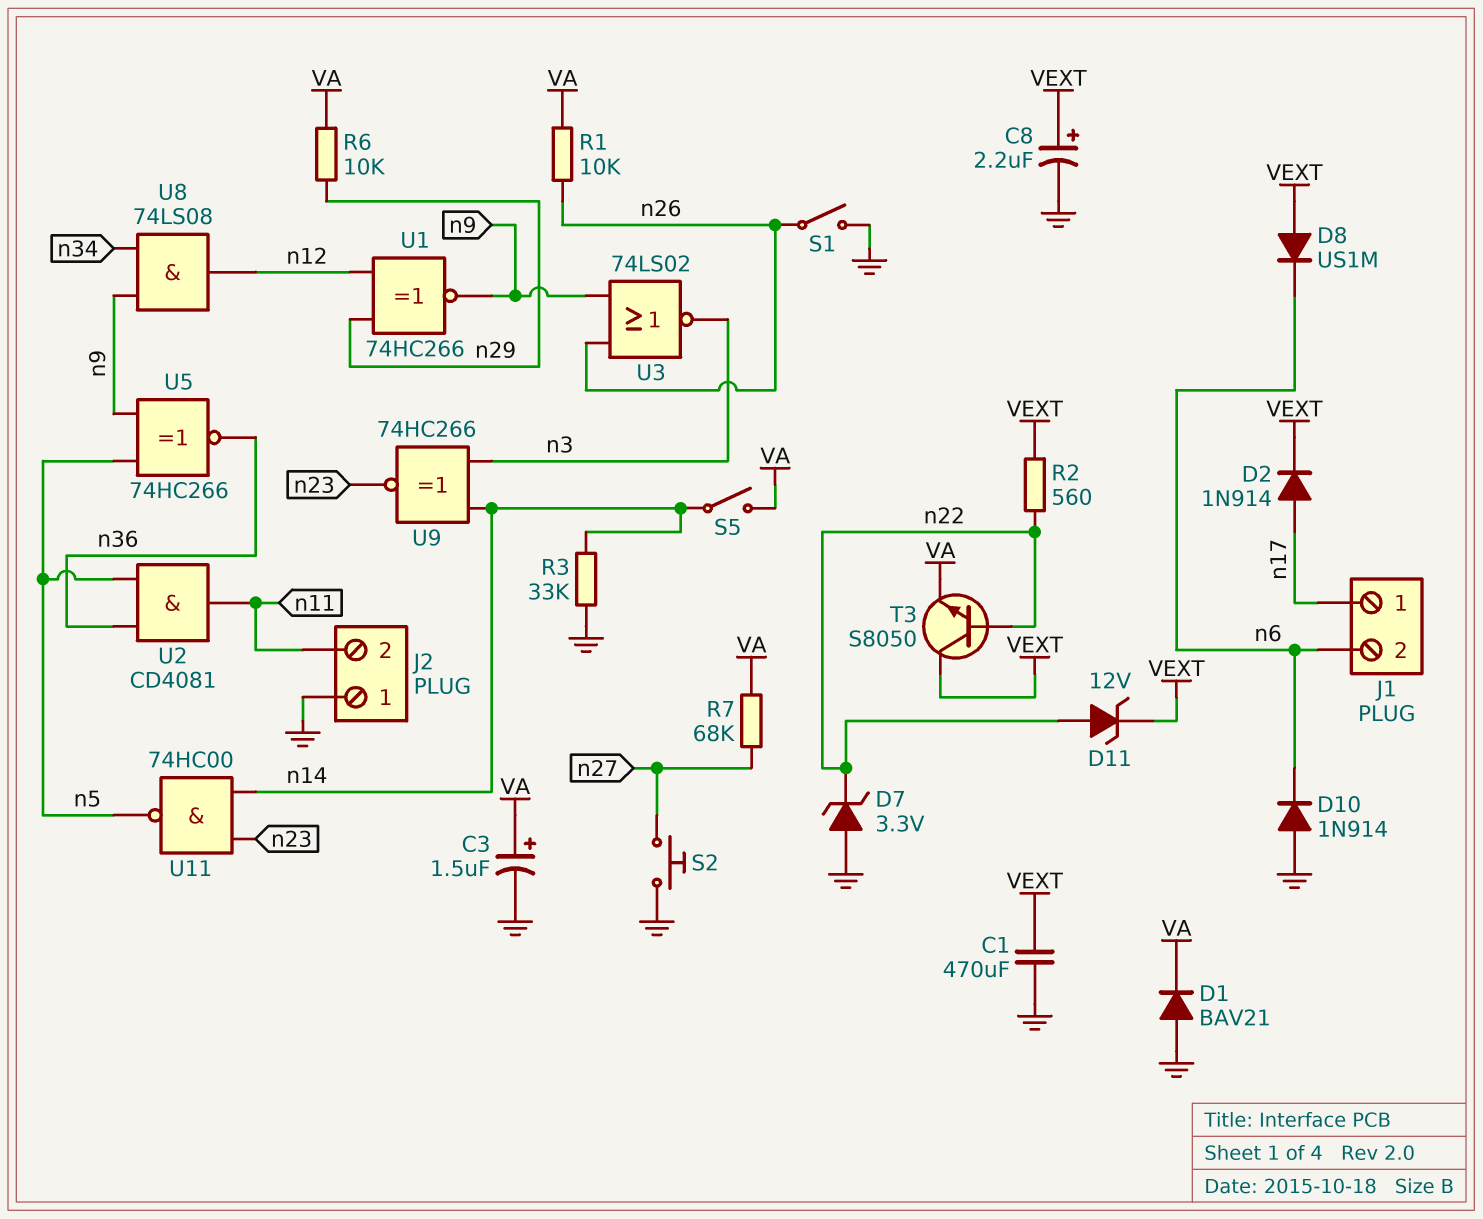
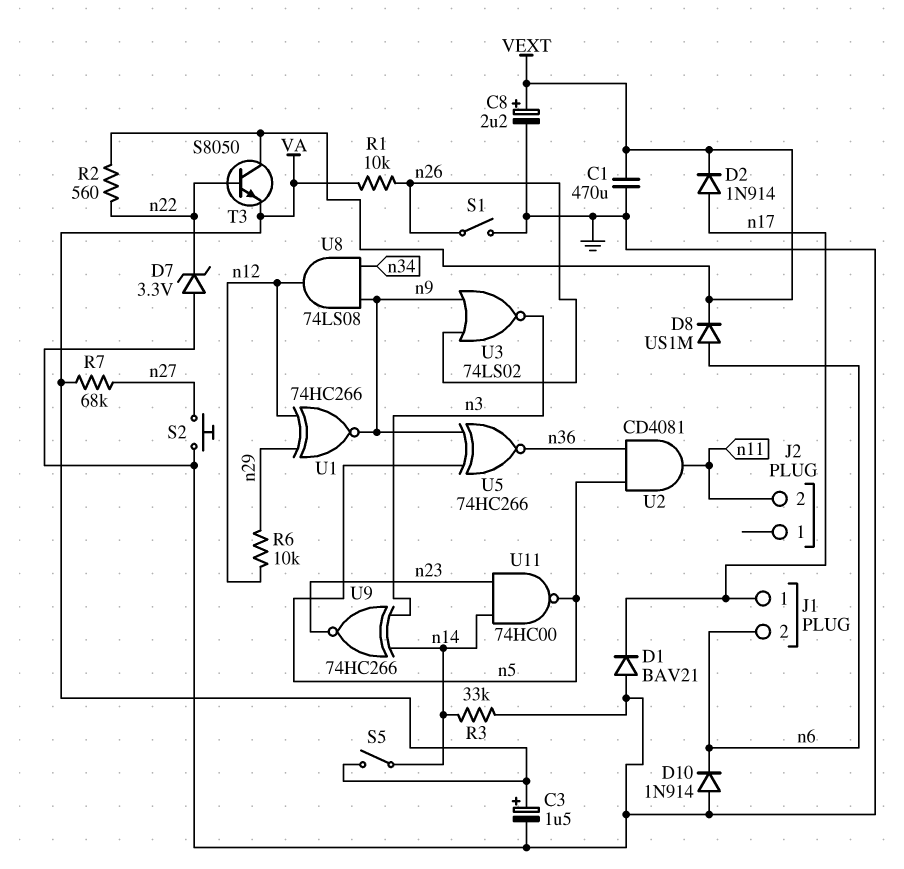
D1: diode BAV21 (A GND, K VA) -> diode BAV21 (A GND, K n17)
D8: diode US1M (A VEXT, K n6) -> diode US1M (A n6, K VEXT)
D11: zener 12V (A n22, K VEXT) -> none
J2 pin 1: GND -> none
R6: 10k (VA, n29) -> 10k (n12, n29)

